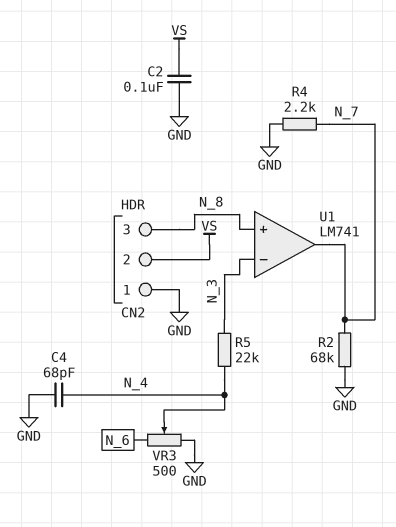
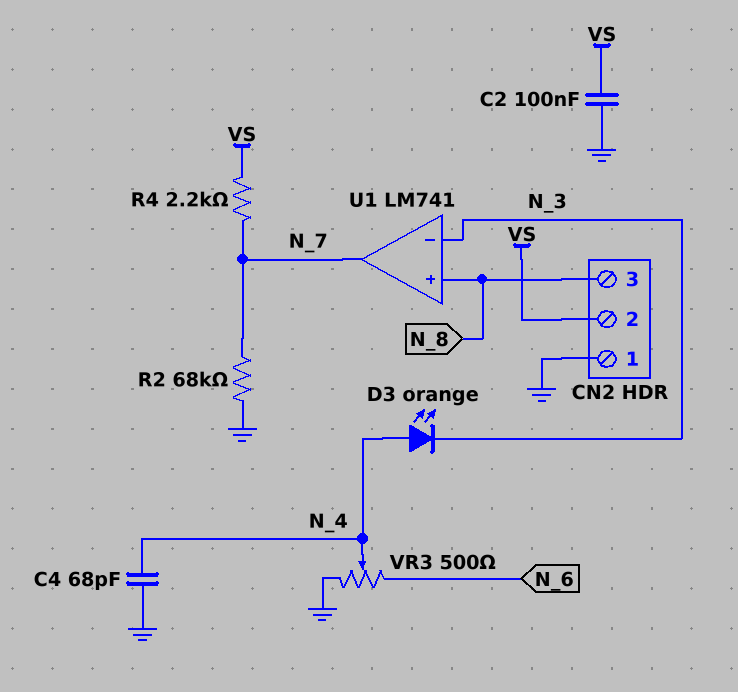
D3: none -> LED orange (A N_4, K N_3)
R4: 2.2k (GND, N_7) -> 2.2k (N_7, VS)
R5: 22k (N_3, N_4) -> none

